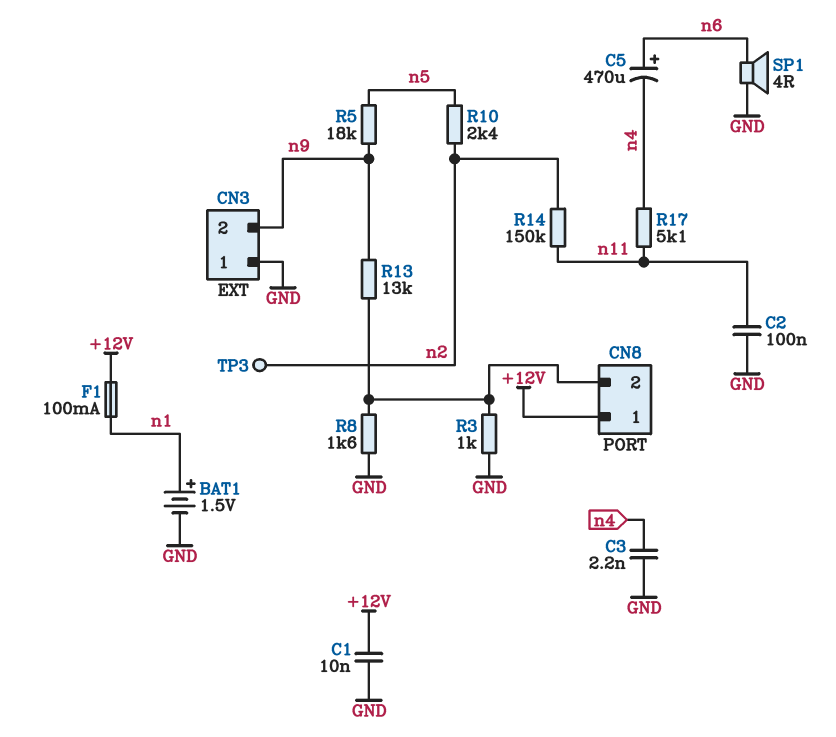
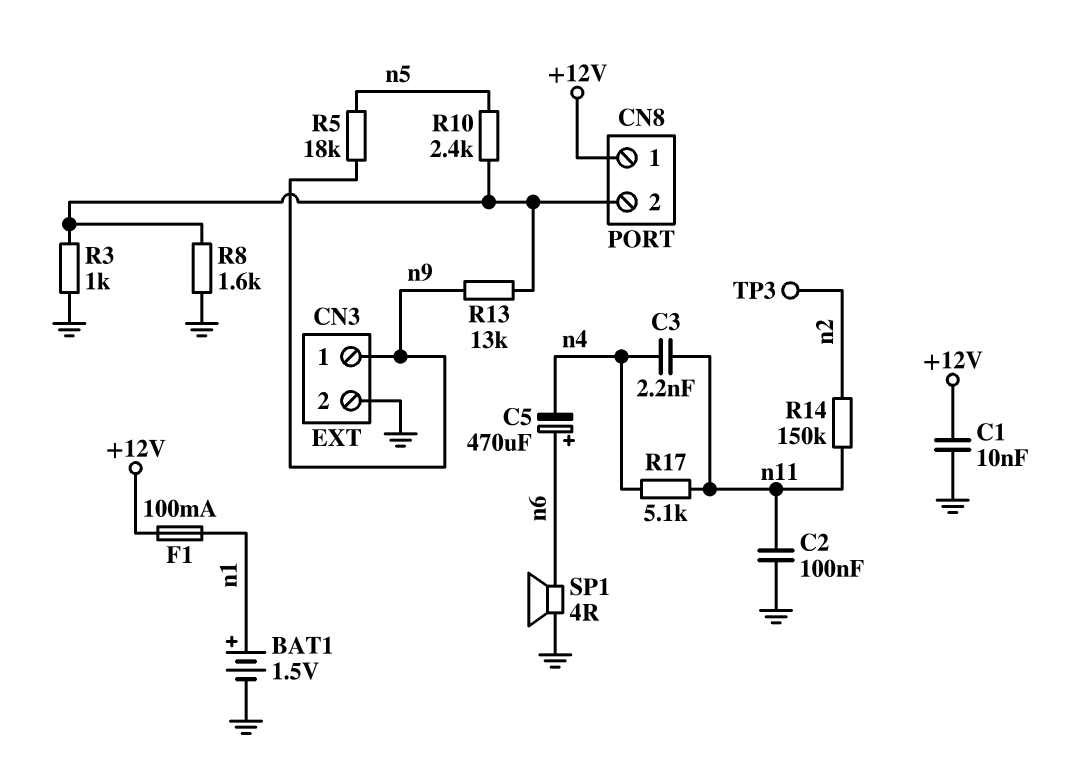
C3: 2.2nF (GND, n4) -> 2.2nF (n4, n11)
CN3 pin 1: GND -> n9
CN3 pin 2: n9 -> GND
R10: 2.4k (n2, n5) -> 2.4k (CN8/2, n5)

